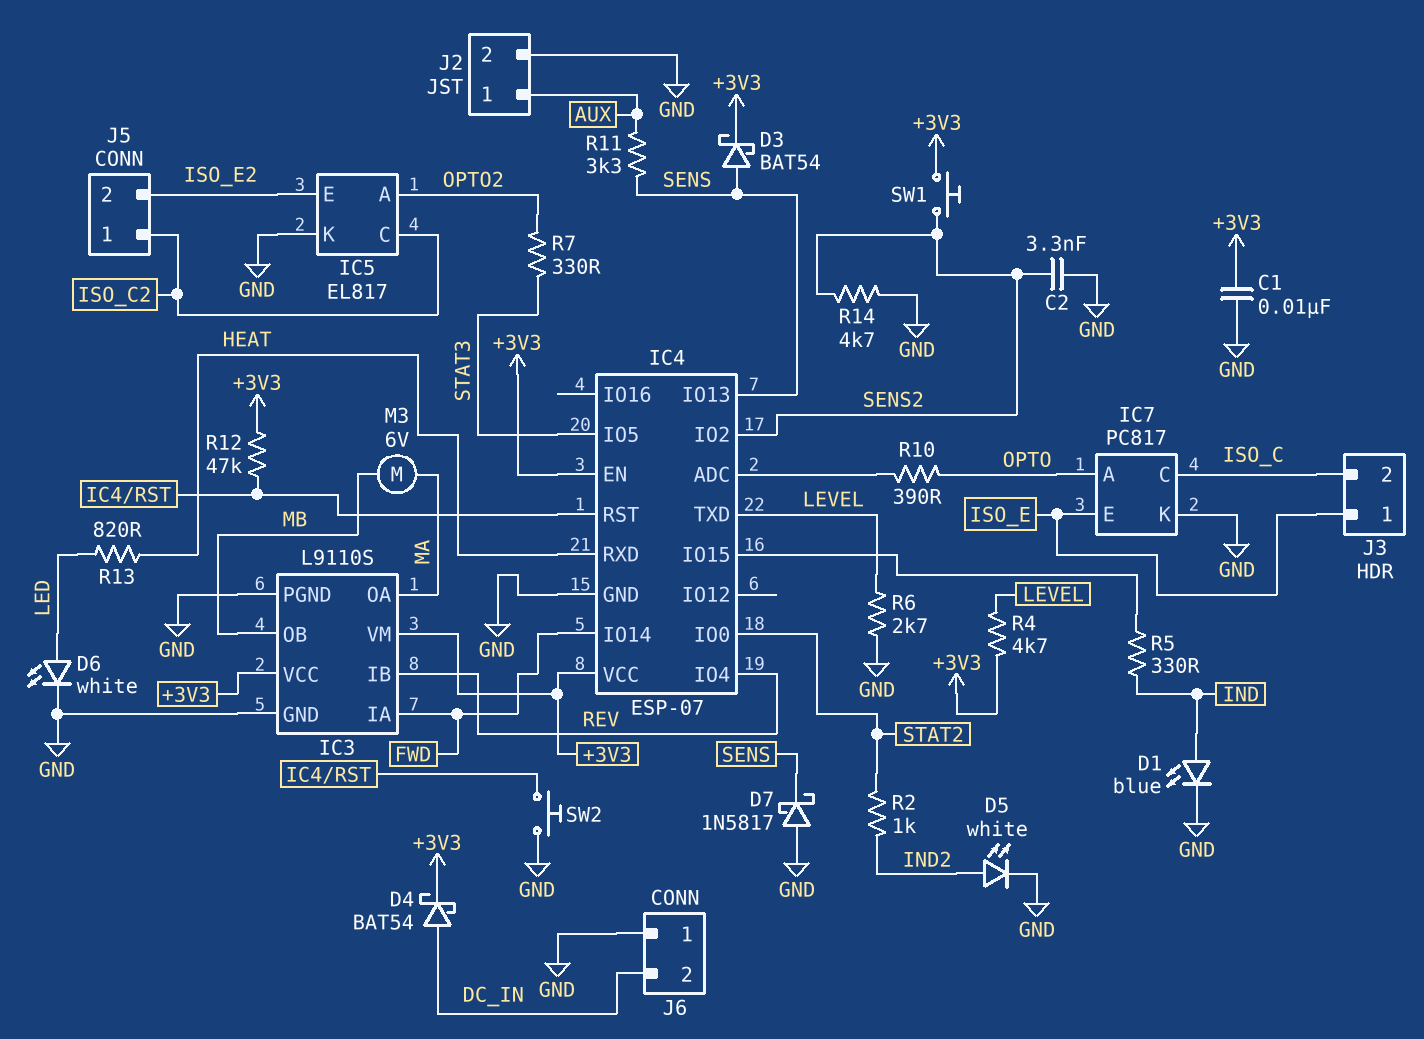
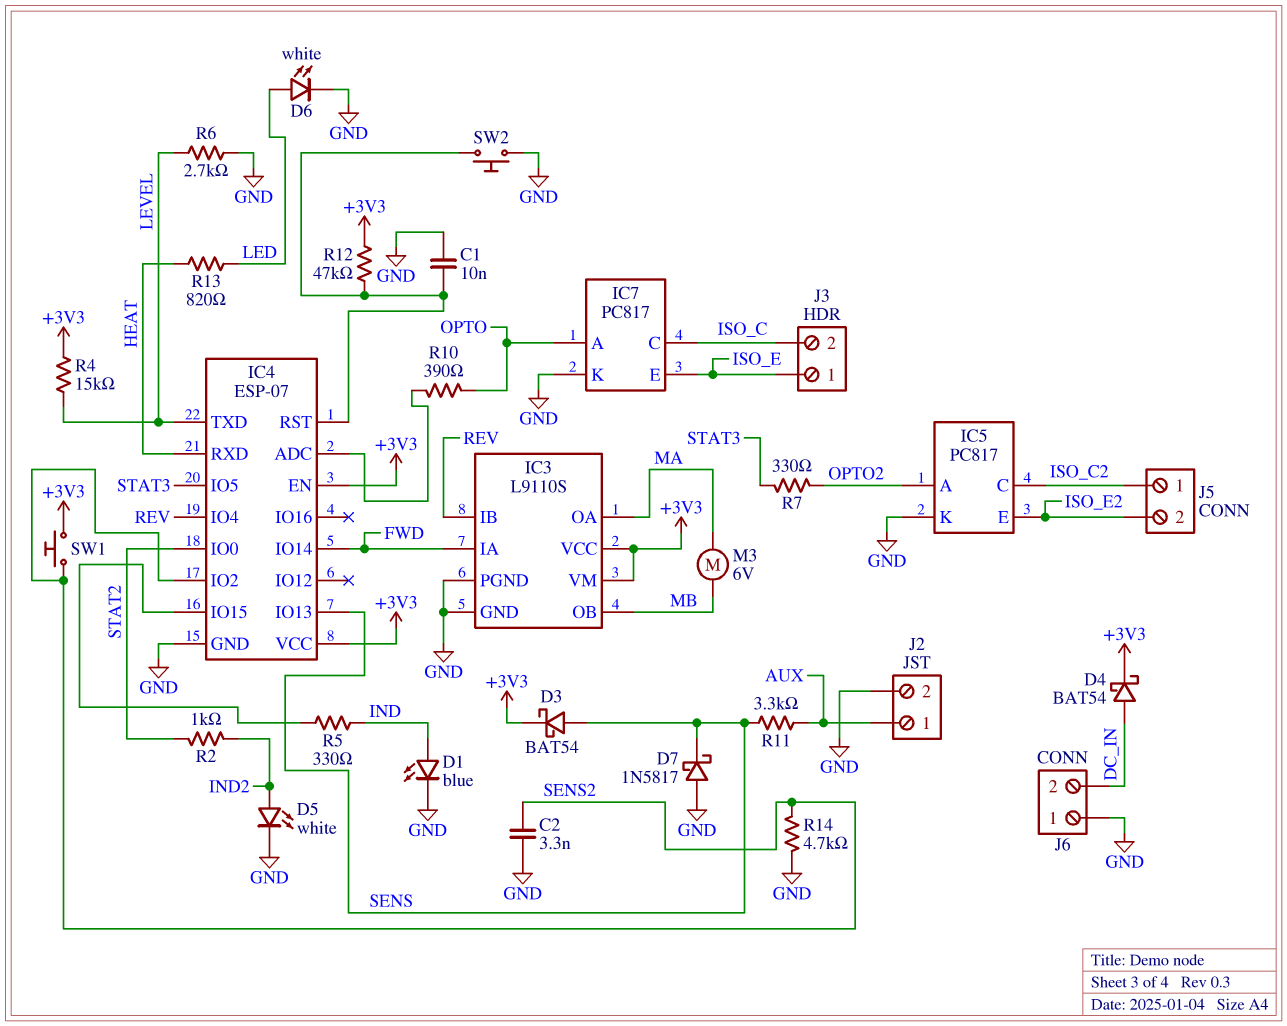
C1: 10nF (+3V3, GND) -> 10nF (GND, IC4/RST)
IC5: EL817 -> PC817
R4: 4.7k (+3V3, LEVEL) -> 15k (+3V3, LEVEL)

